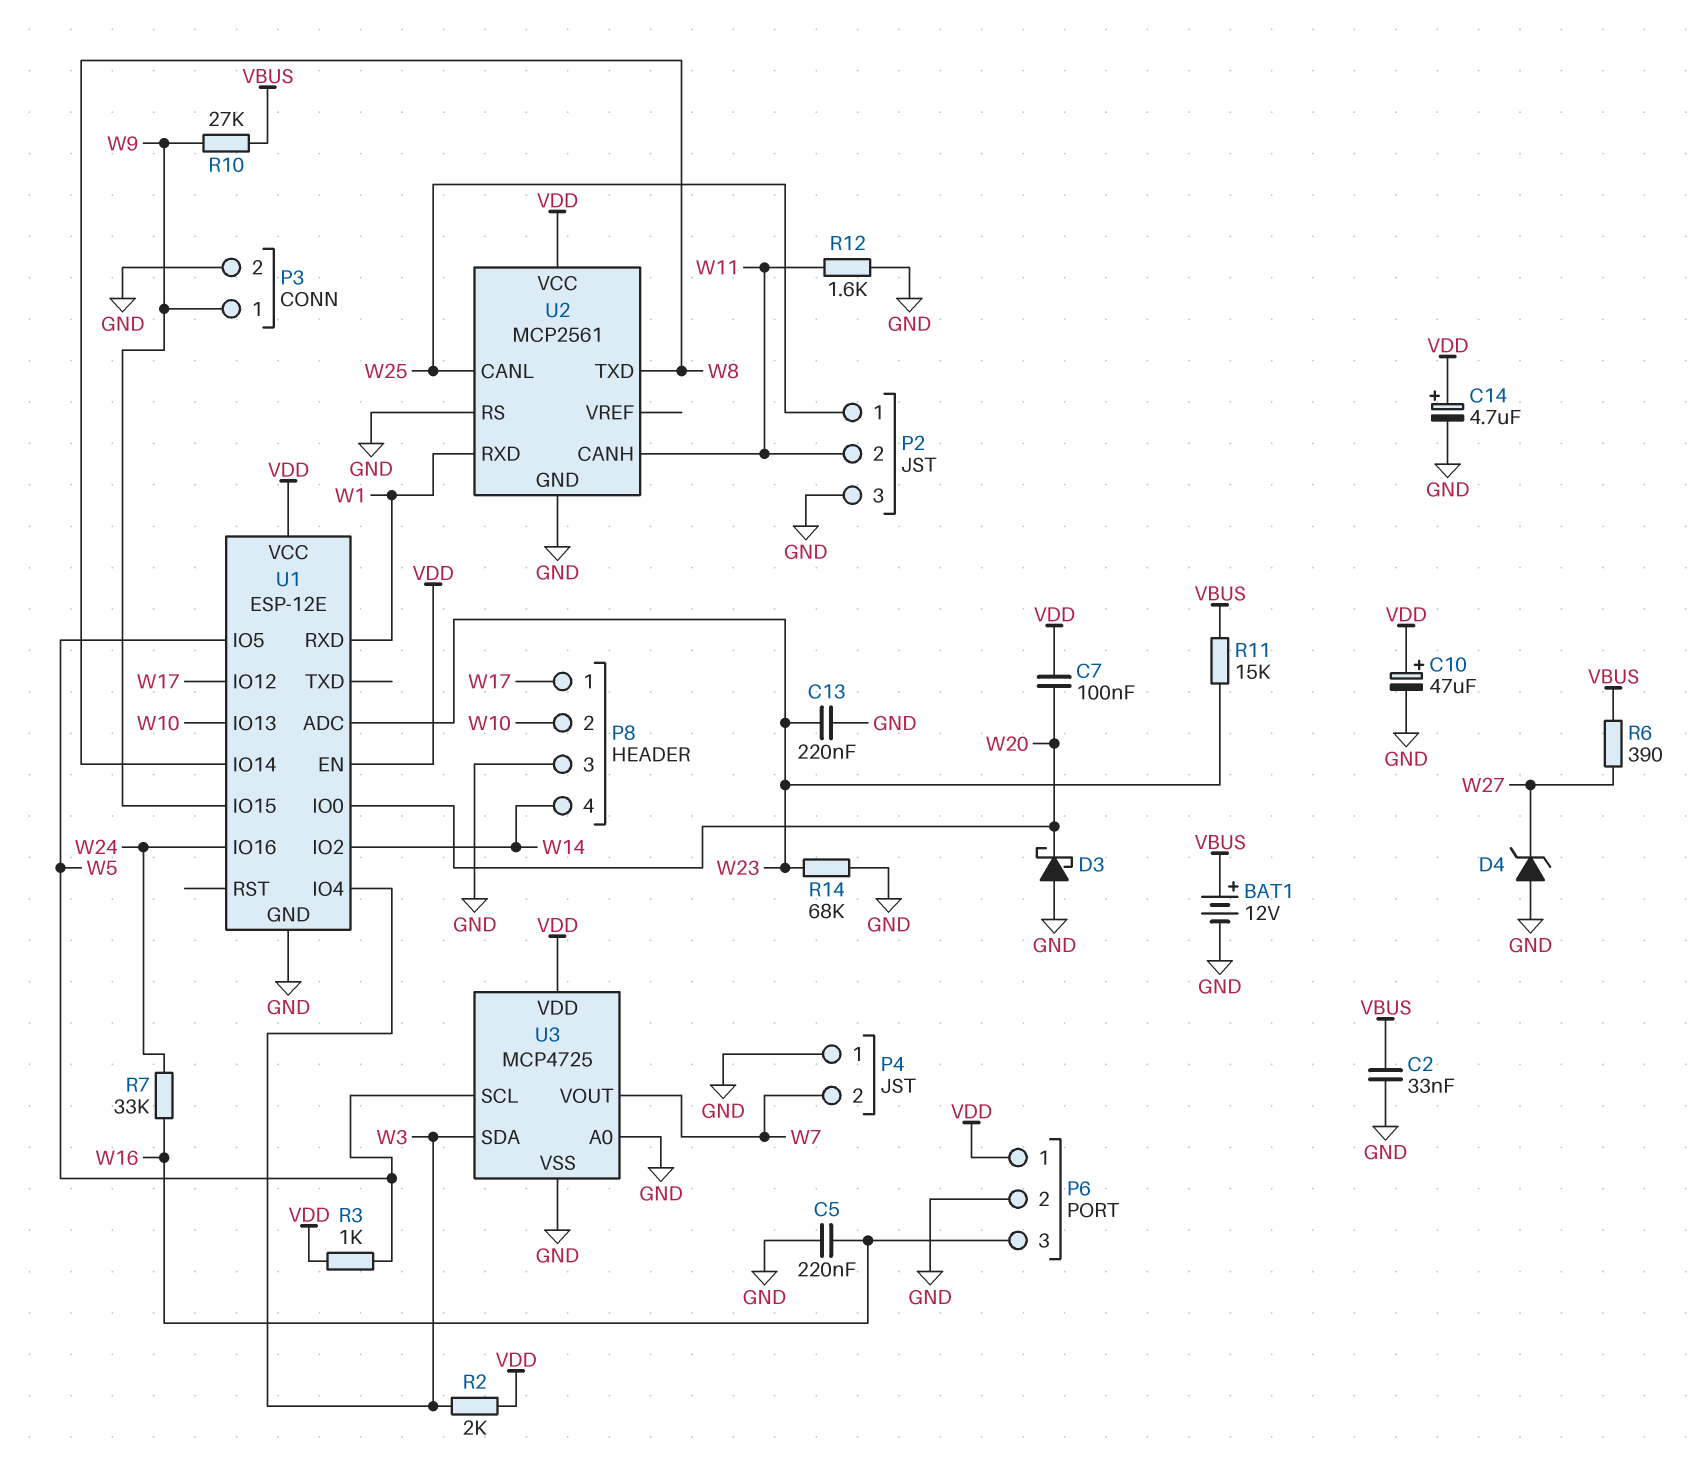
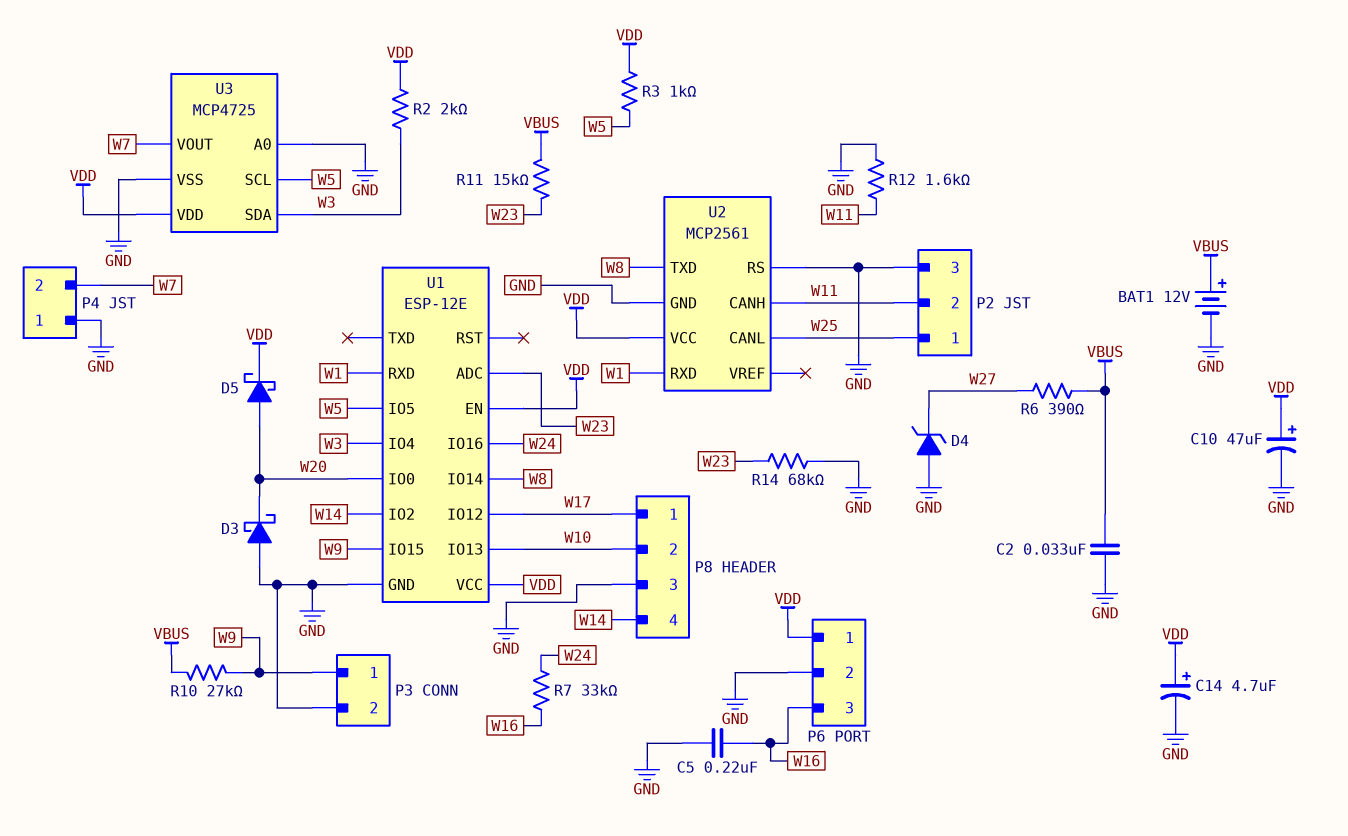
C7: 100nF (VDD, W20) -> none
C13: 220nF (GND, W23) -> none
D5: none -> schottky (A W20, K VDD)

